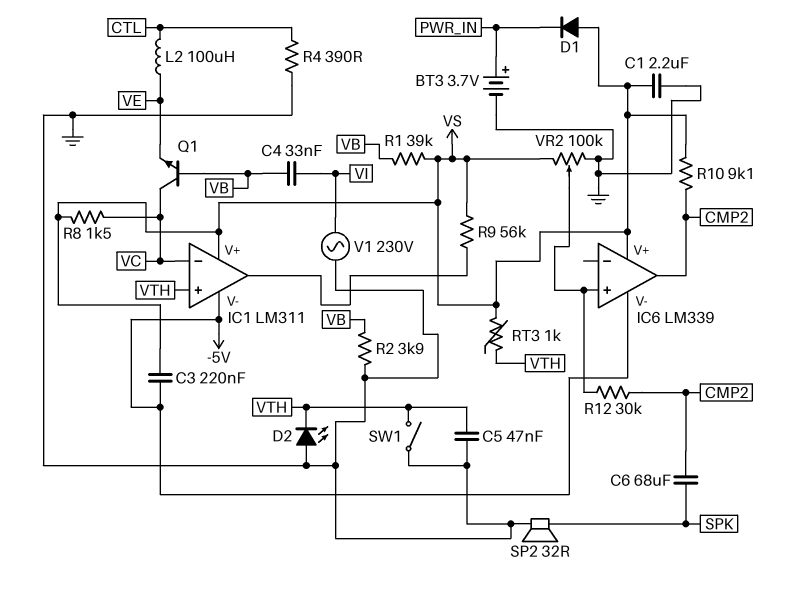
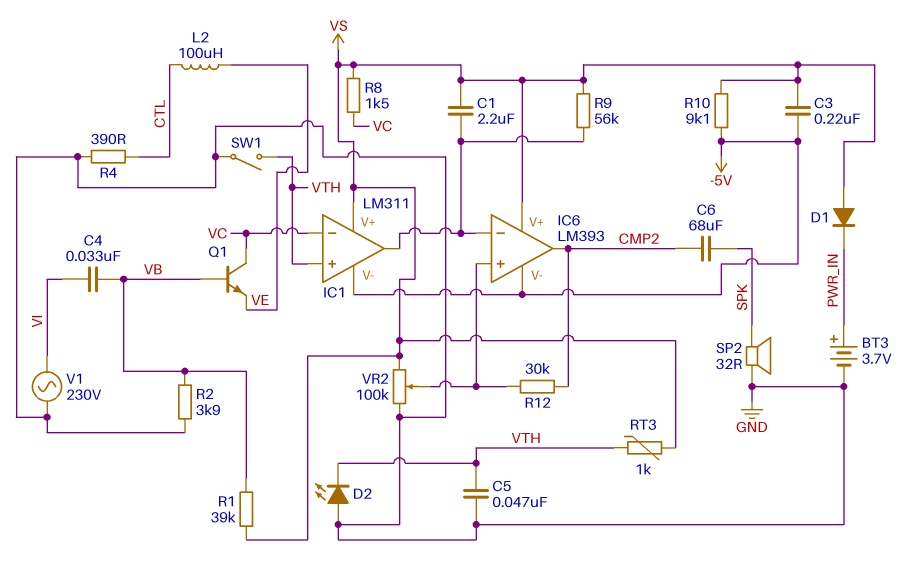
C1: 2.2uF (GND, VS) -> 2.2uF (IC1/out, VS)
IC6: LM339 -> LM393
IC6 pin in-: none -> IC1/out
R10: 9.1k (CMP2, VS) -> 9.1k (-5V, VS)

